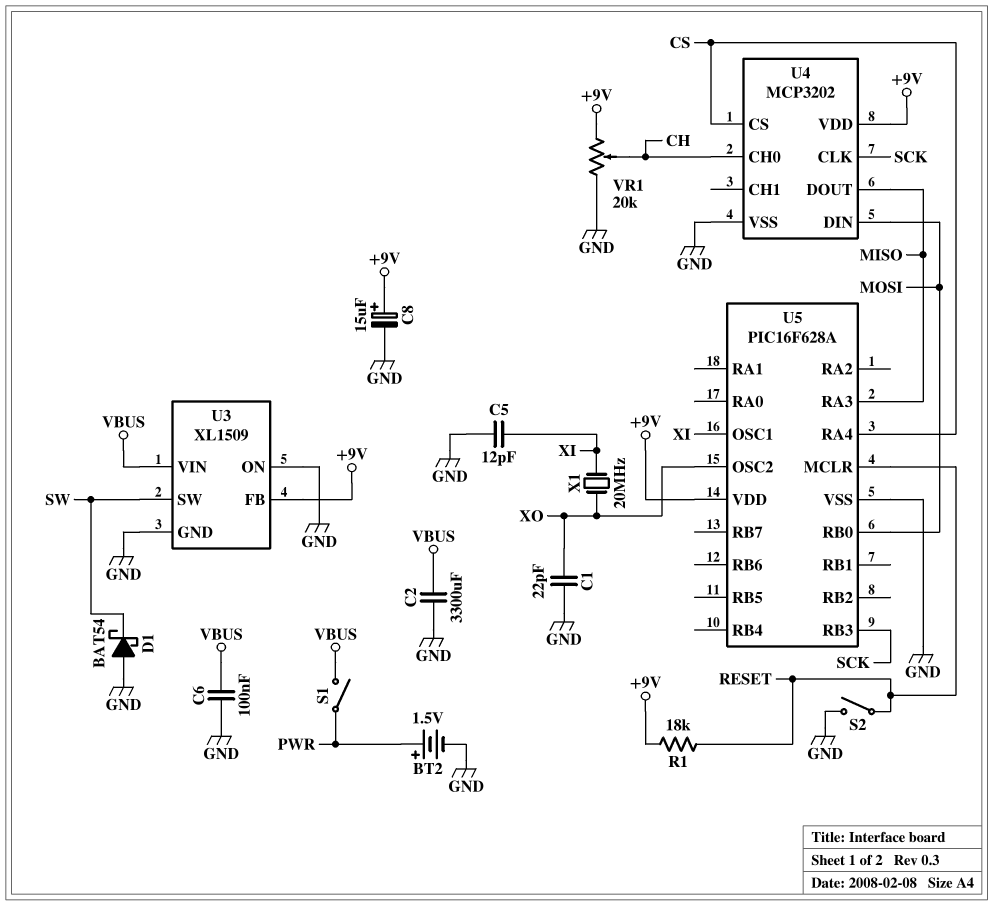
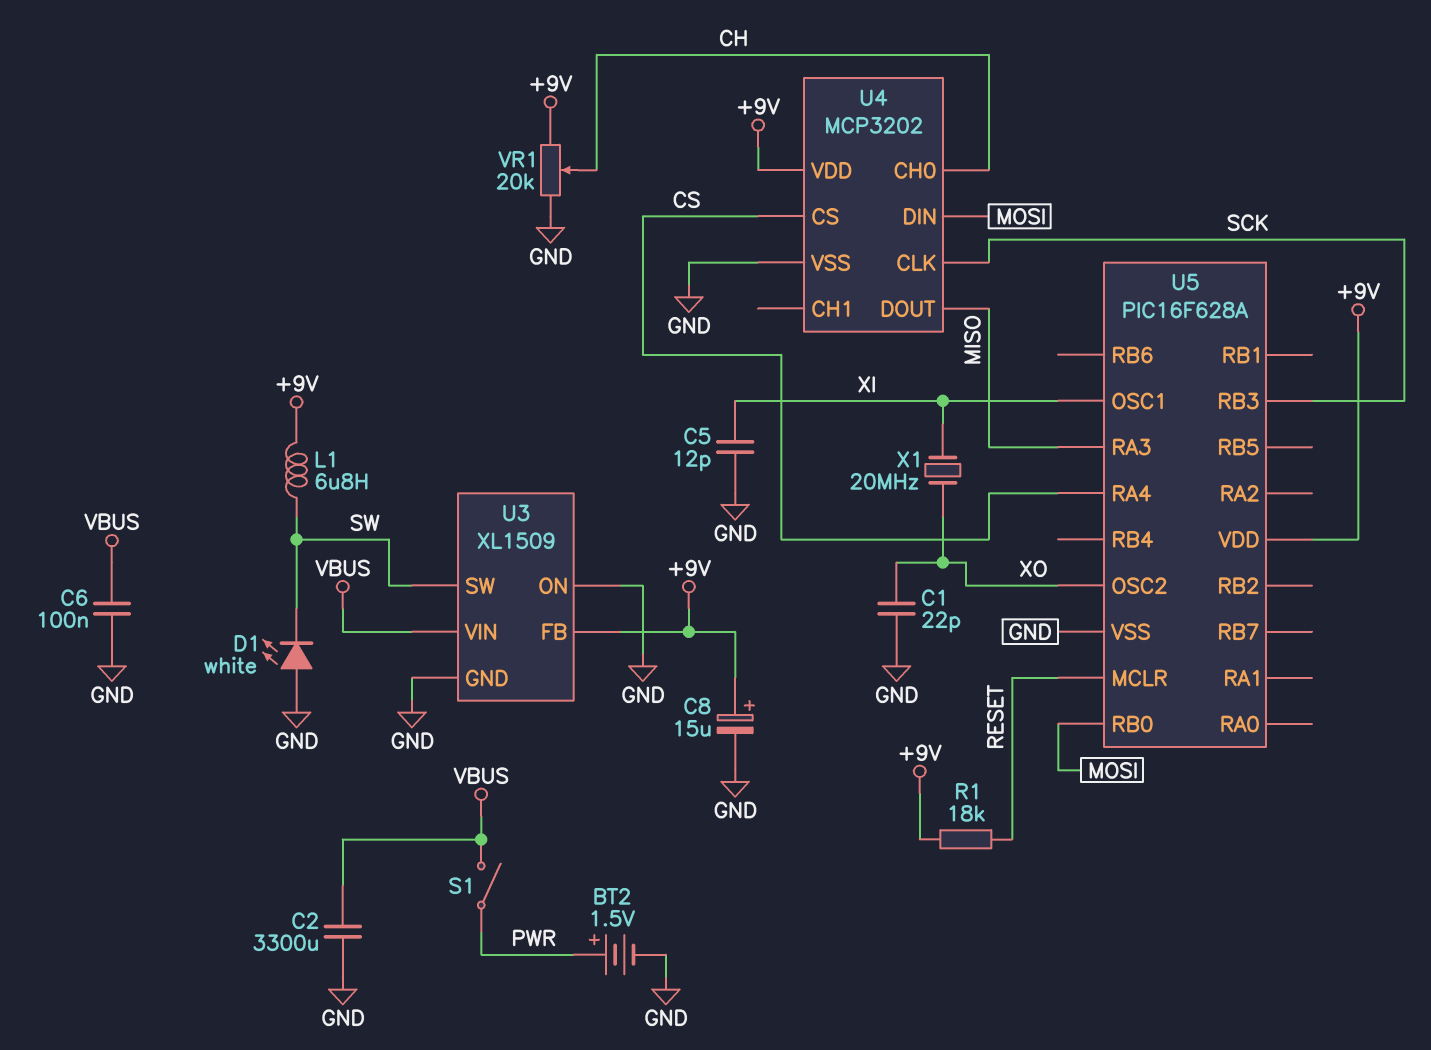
D1: schottky BAT54 (A GND, K SW) -> LED white (A GND, K SW)
L1: none -> 6.8uH (+9V, SW)
S2: switch (GND, RESET) -> none

